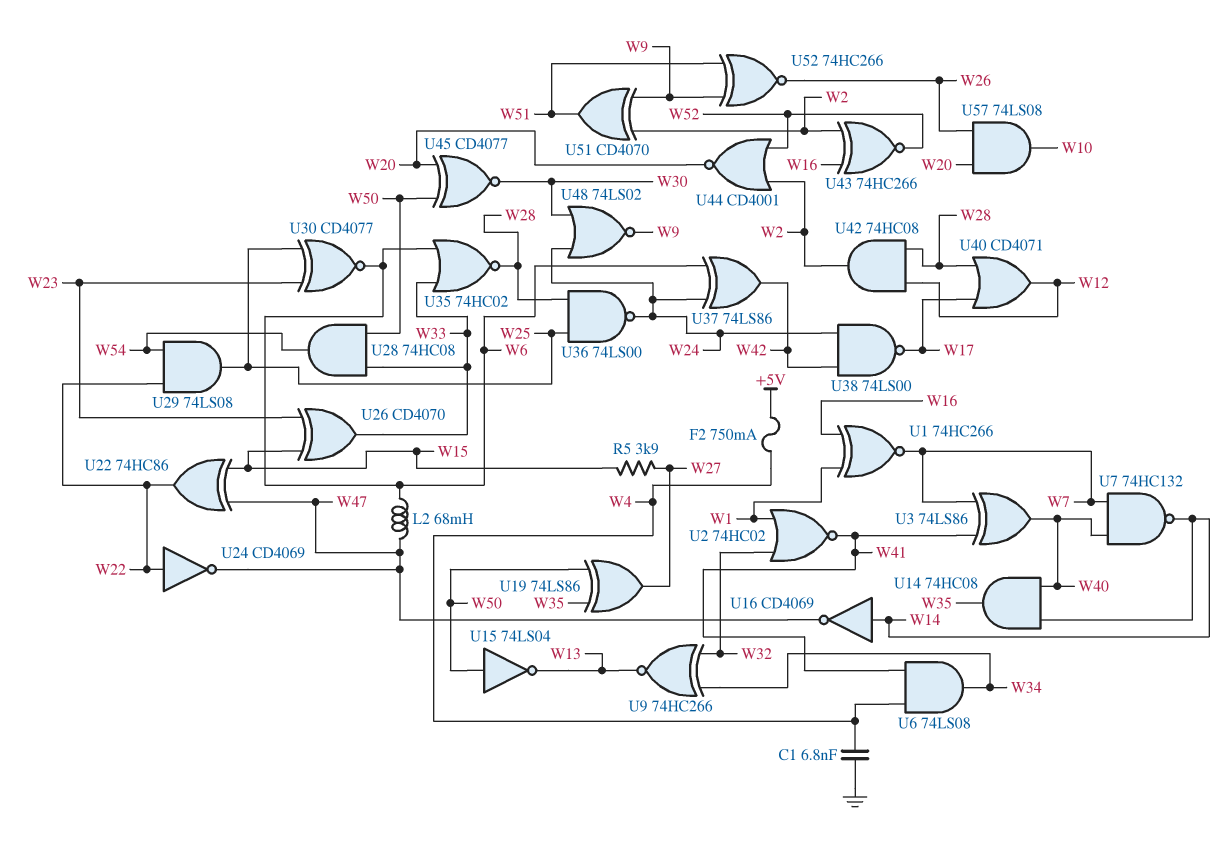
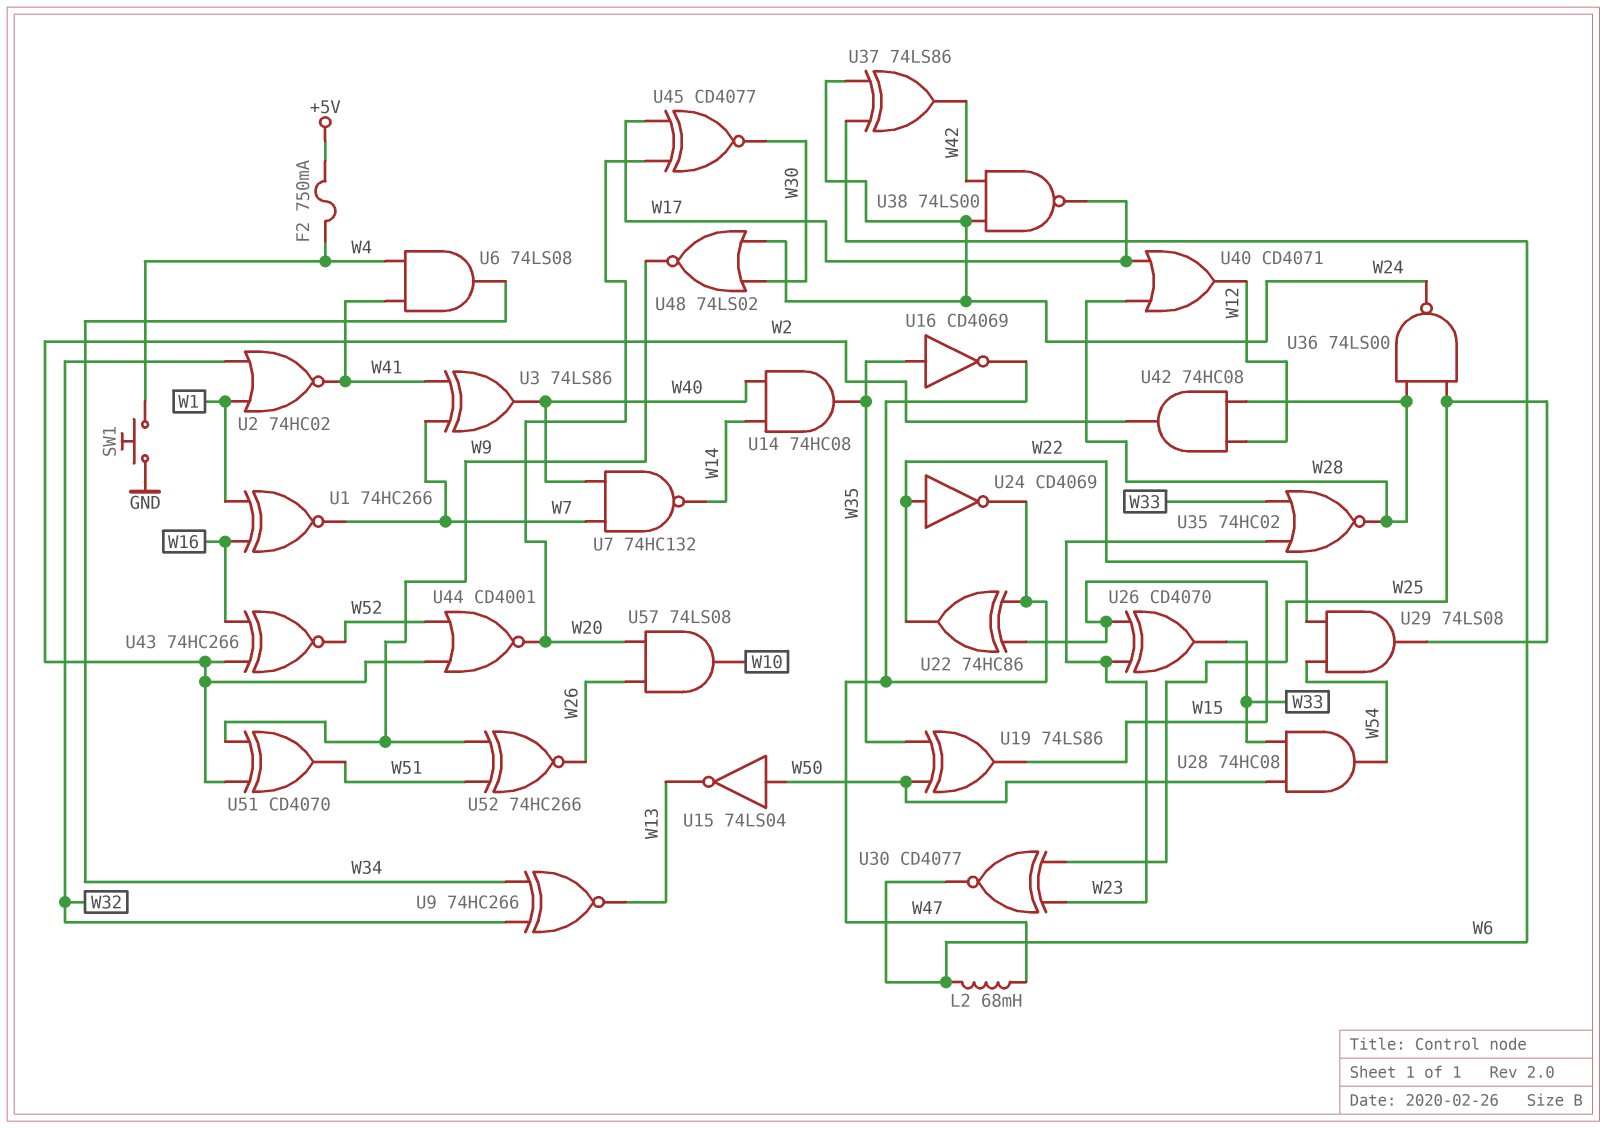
C1: 6.8nF (GND, W4) -> none
R5: 3.9k (W15, W27) -> none
SW1: none -> button (GND, W4)
U16: NOT CD4069 (in W14, out W47) -> NOT CD4069 (in W35, out W47)
U19: XOR 74LS86 (in W35, in W50, out W27) -> XOR 74LS86 (in W35, in W50, out W15)
U35: NOR 74HC02 (in W6, in W33, out W28) -> NOR 74HC02 (in W23, in W33, out W28)
U45: XNOR CD4077 (in W20, in W50, out W30) -> XNOR CD4077 (in W17, in W20, out W30)

